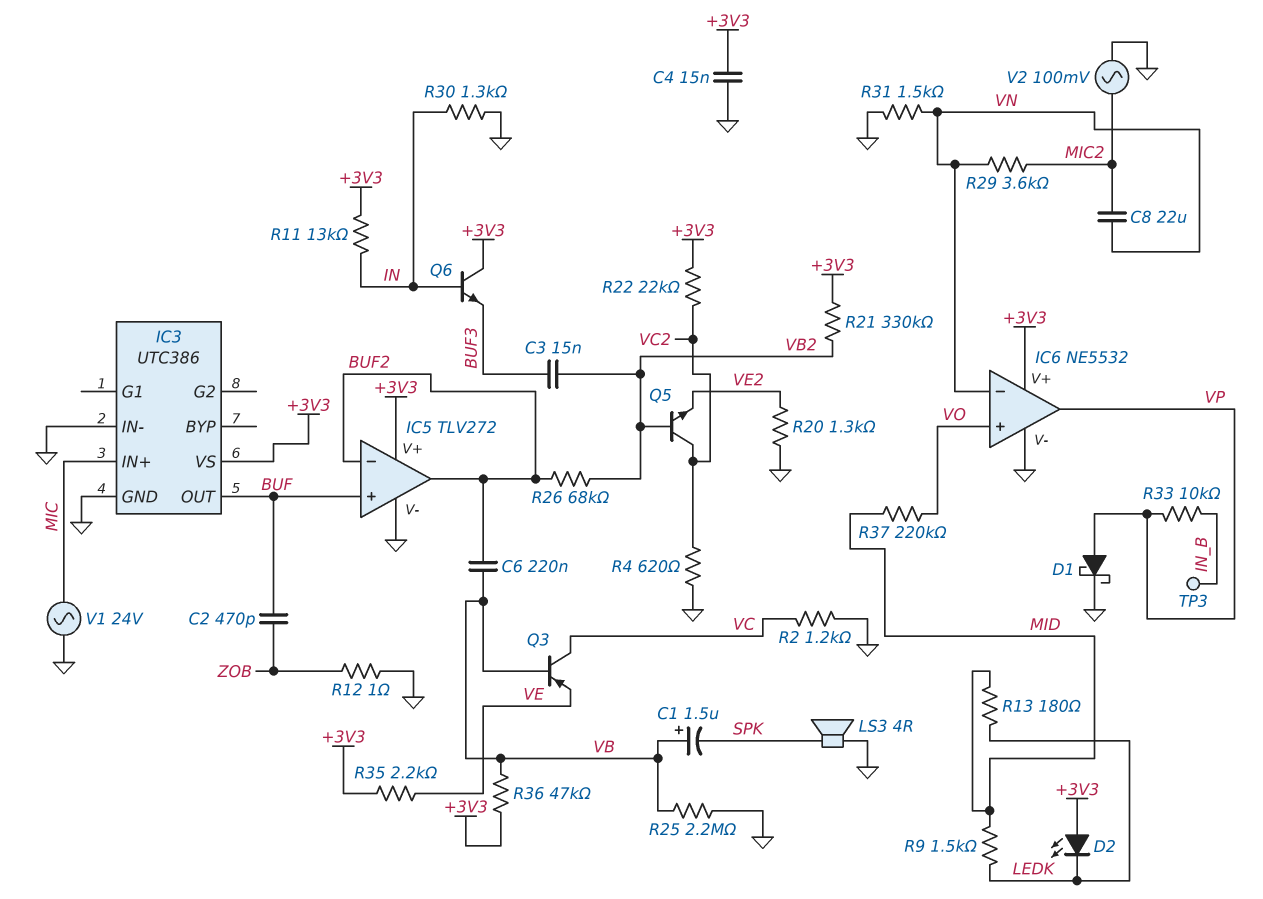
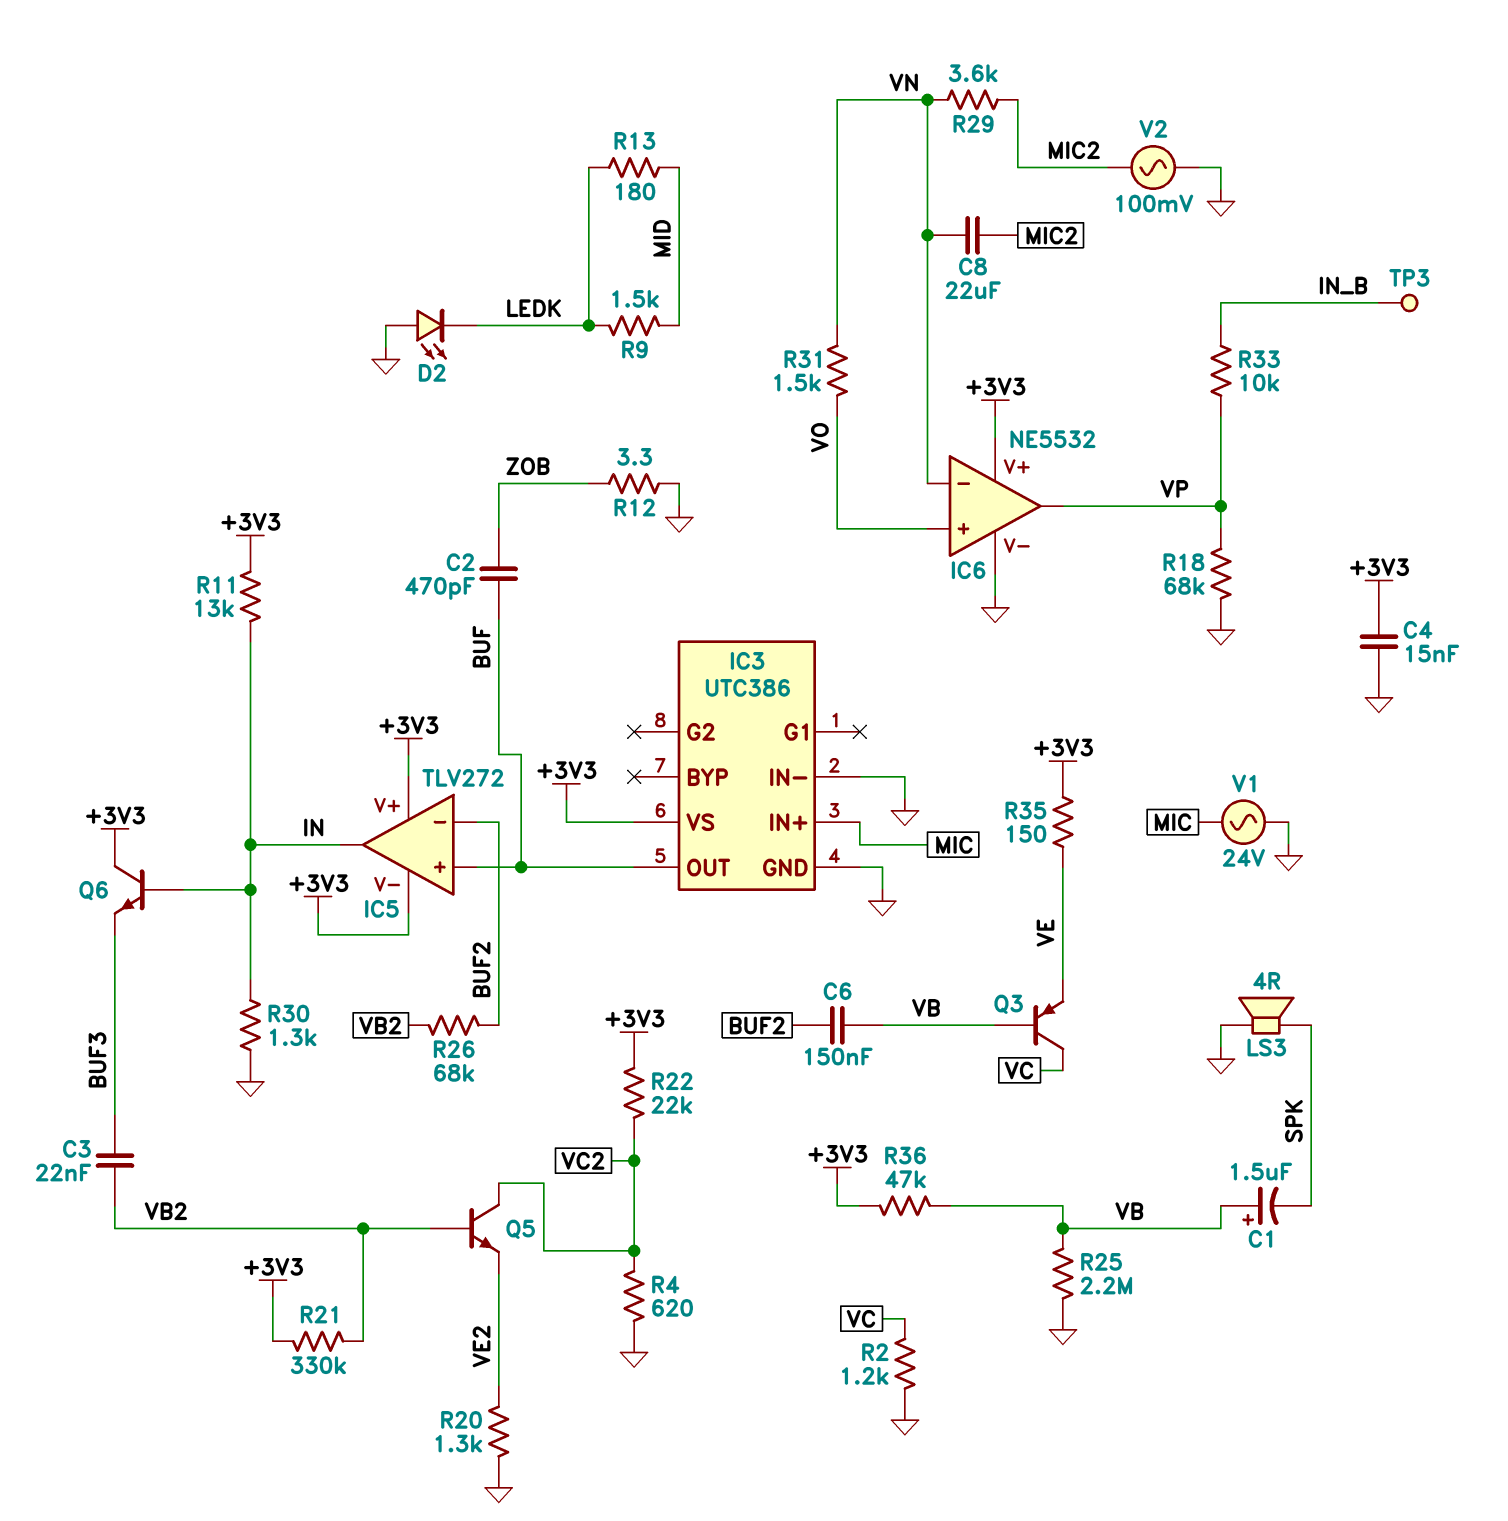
C3: 15nF (BUF3, VB2) -> 22nF (BUF3, VB2)
C6: 220nF (BUF2, VB) -> 150nF (BUF2, VB)
D1: schottky (A VP, K GND) -> none
D2: LED (A +3V3, K LEDK) -> LED (A GND, K LEDK)
IC5 pin V-: GND -> +3V3
IC5 pin out: BUF2 -> IN
R12: 1 (GND, ZOB) -> 3.3 (GND, ZOB)
R18: none -> 68k (GND, VP)
R31: 1.5k (GND, VN) -> 1.5k (VN, VO)
R35: 2.2k (+3V3, VE) -> 150 (+3V3, VE)
R37: 220k (MID, VO) -> none

